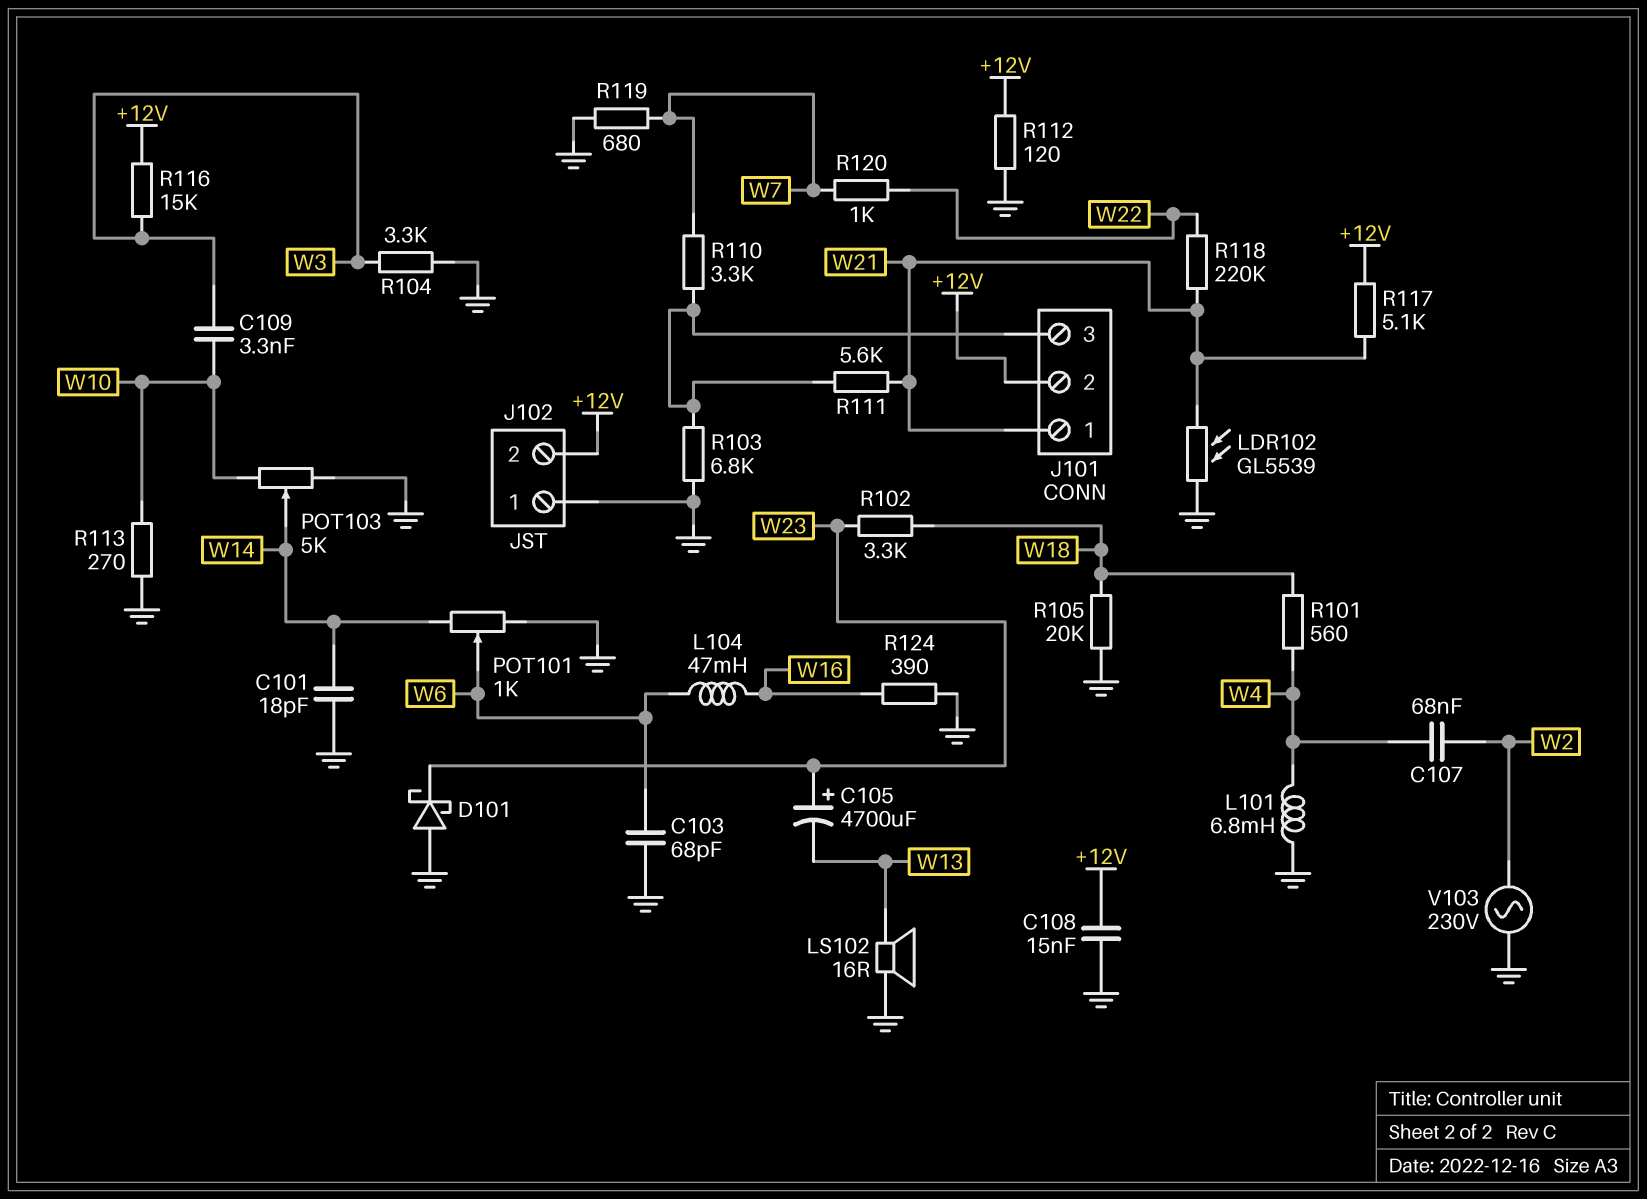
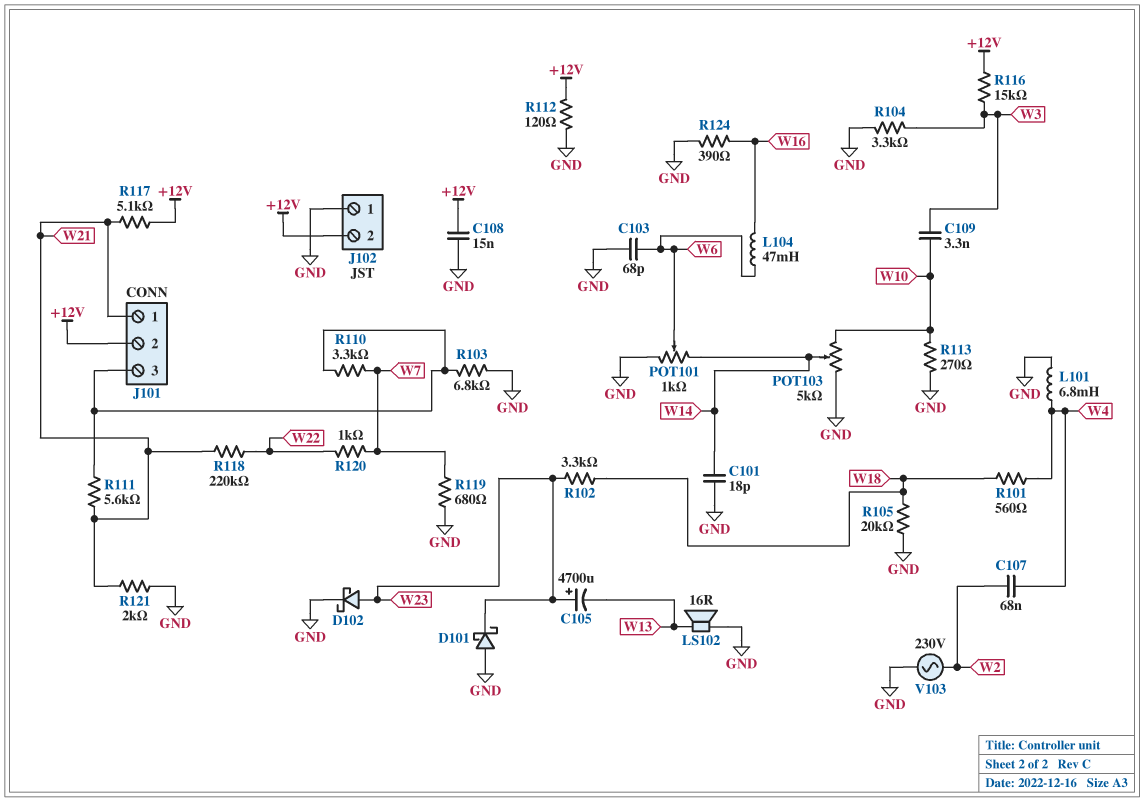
D102: none -> schottky (A W23, K GND)
LDR102: GL5539 (GND, W21) -> none
R121: none -> 2k (GND, W21)

